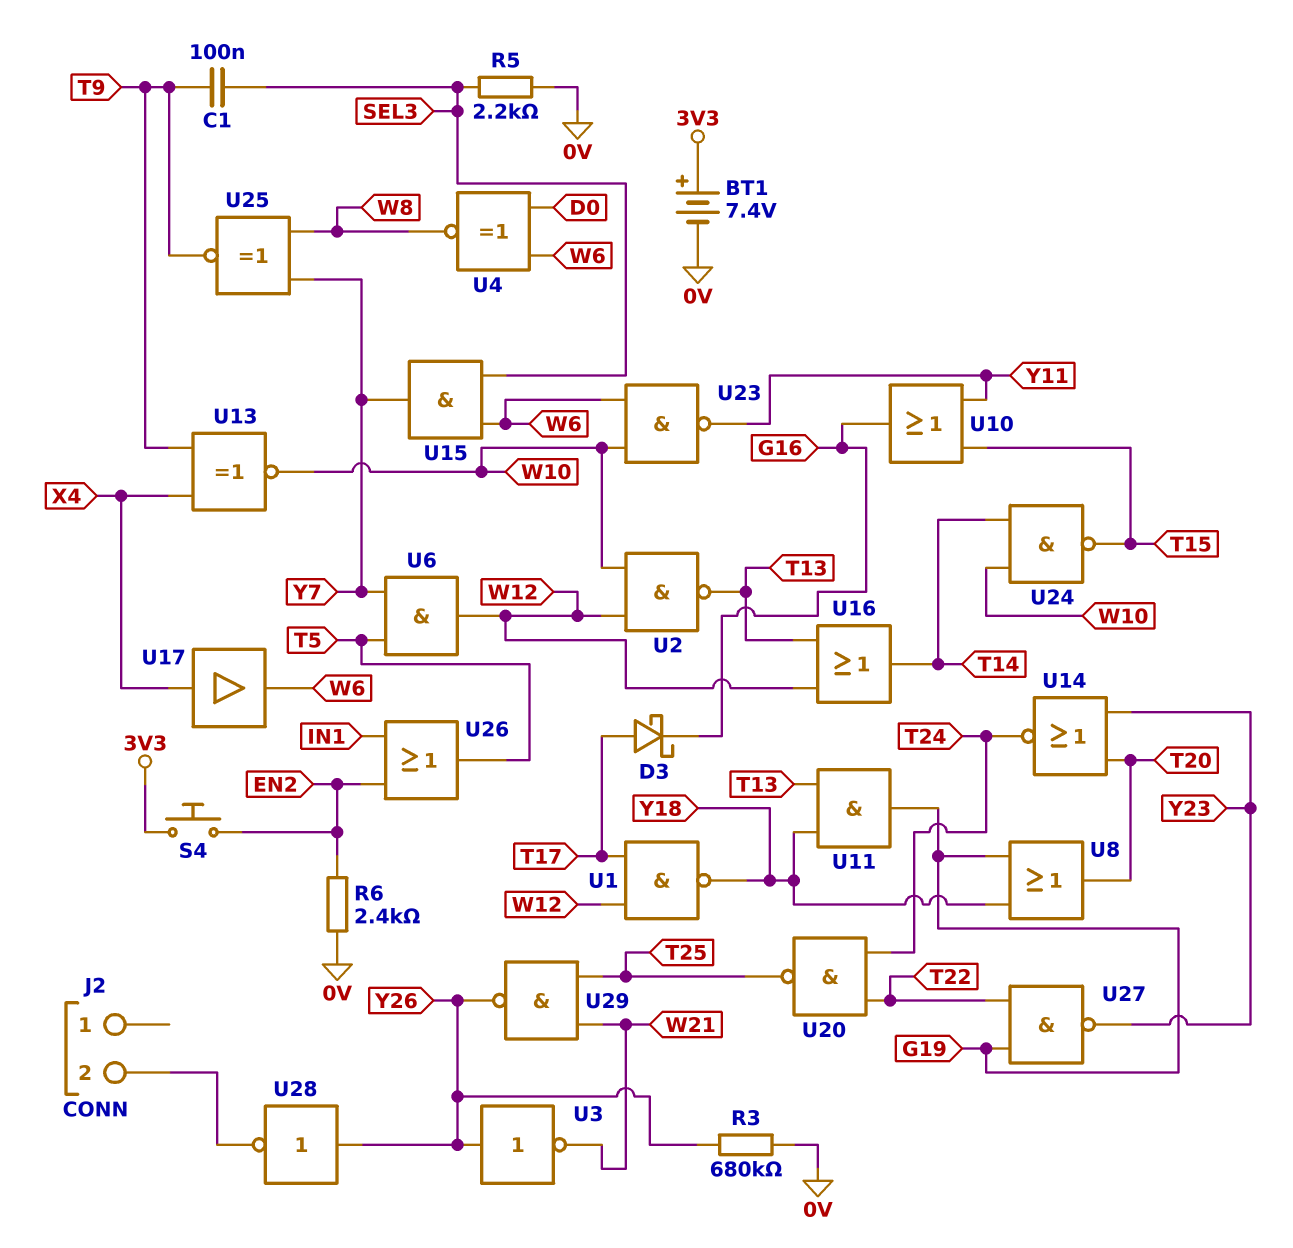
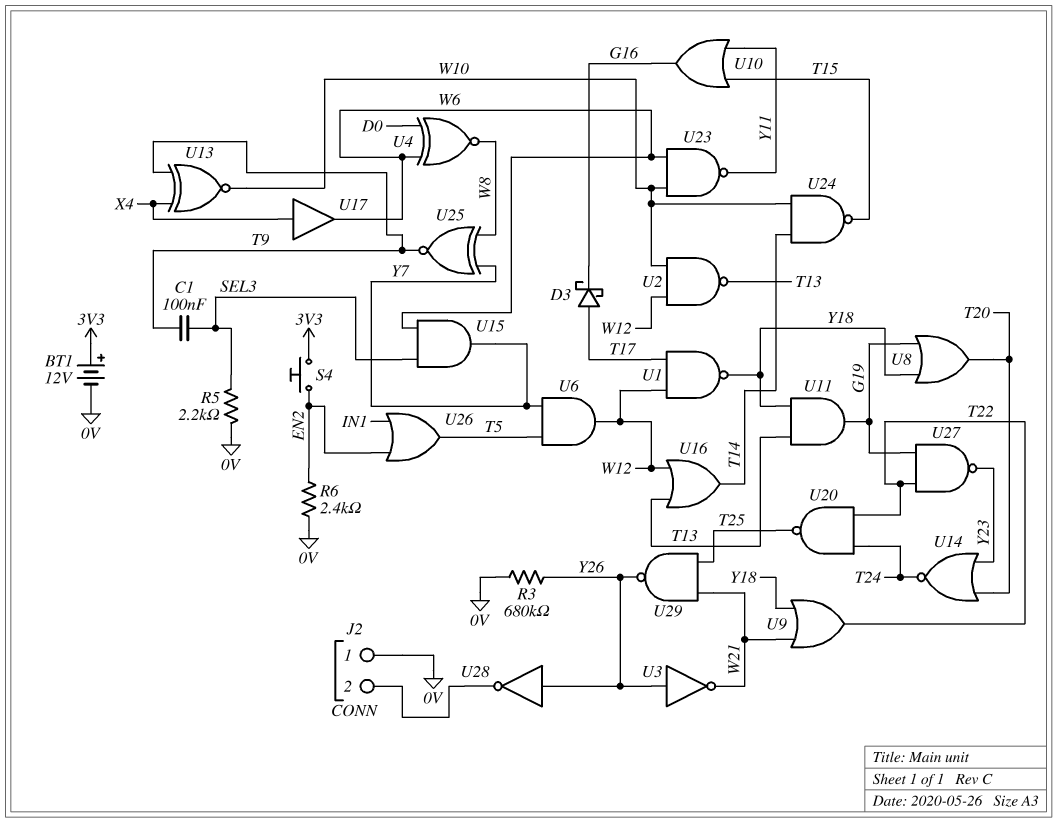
BT1: 7.4V (plus 3V3, minus 0V) -> 12V (plus 3V3, minus 0V)
J2 pin 1: none -> 0V
U9: none -> OR (in W21, in Y18, out T22)

